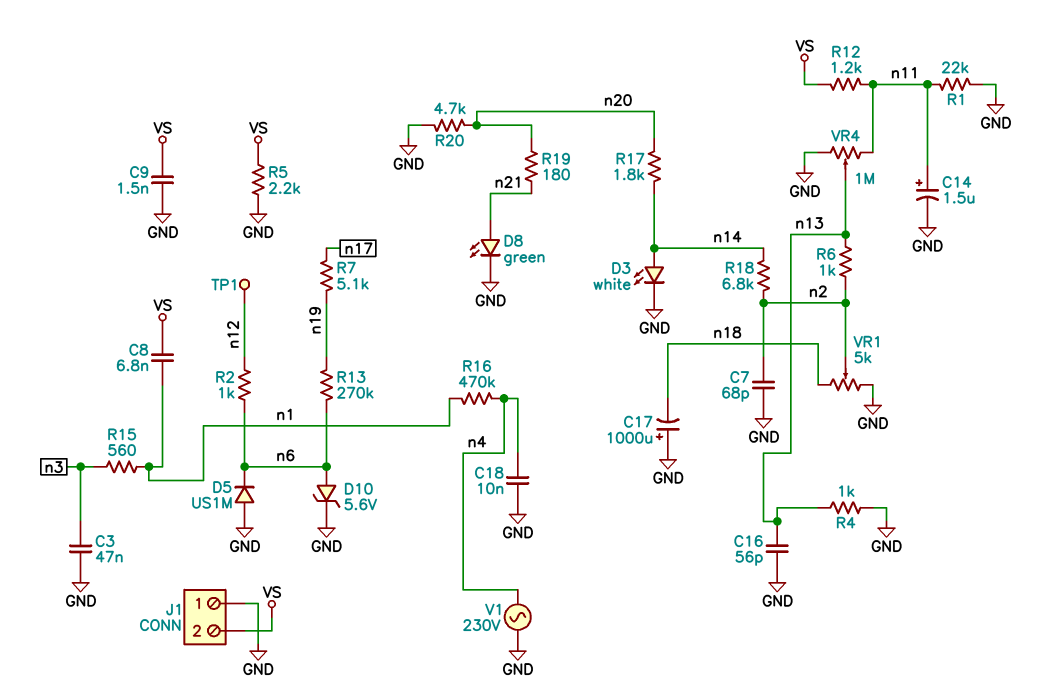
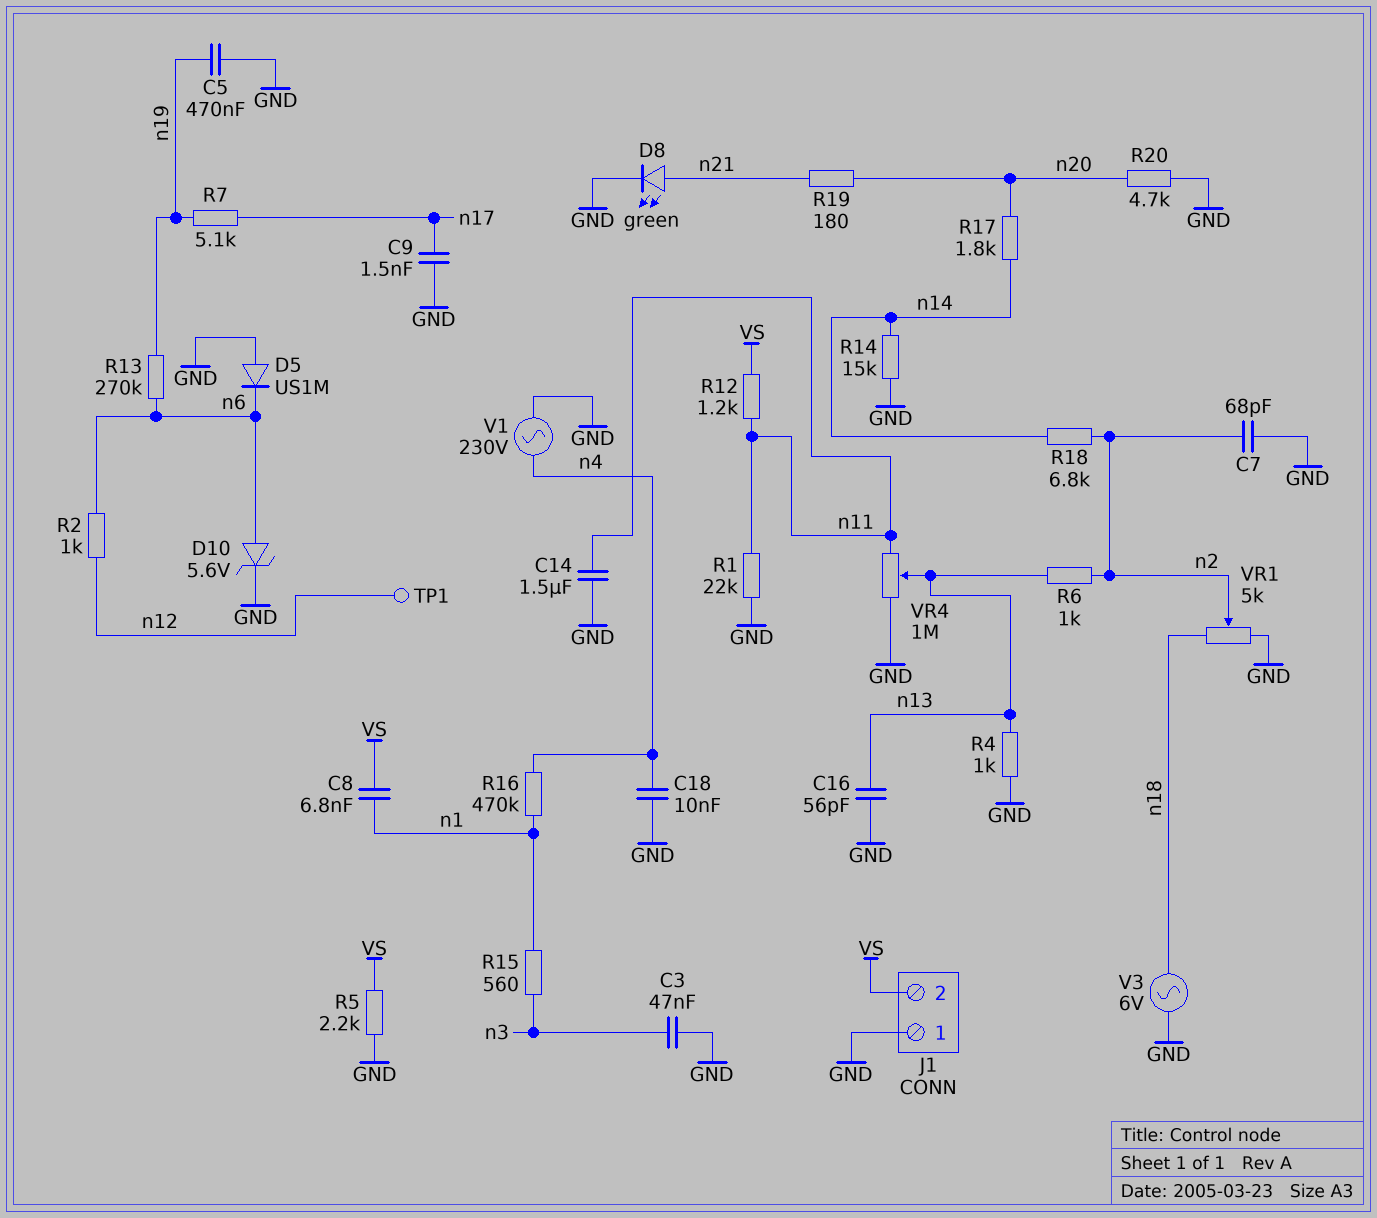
C5: none -> 470nF (GND, n19)
C9: 1.5nF (GND, VS) -> 1.5nF (GND, n17)
C14: 1.5uF (plus n11, minus GND) -> 1.5uF (GND, n11)
C17: 1000uF (plus GND, minus n18) -> none
D3: LED white (A n14, K GND) -> none
R14: none -> 15k (GND, n14)
V3: none -> AC 6V (GND, n18)

